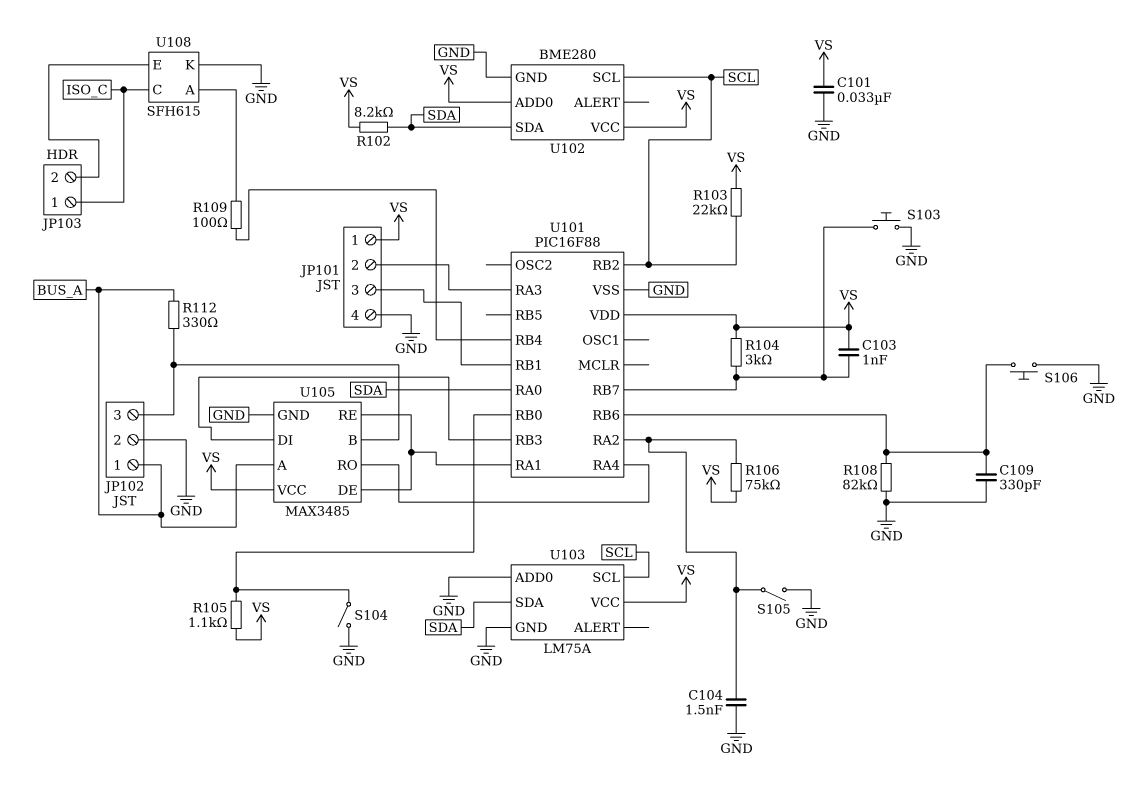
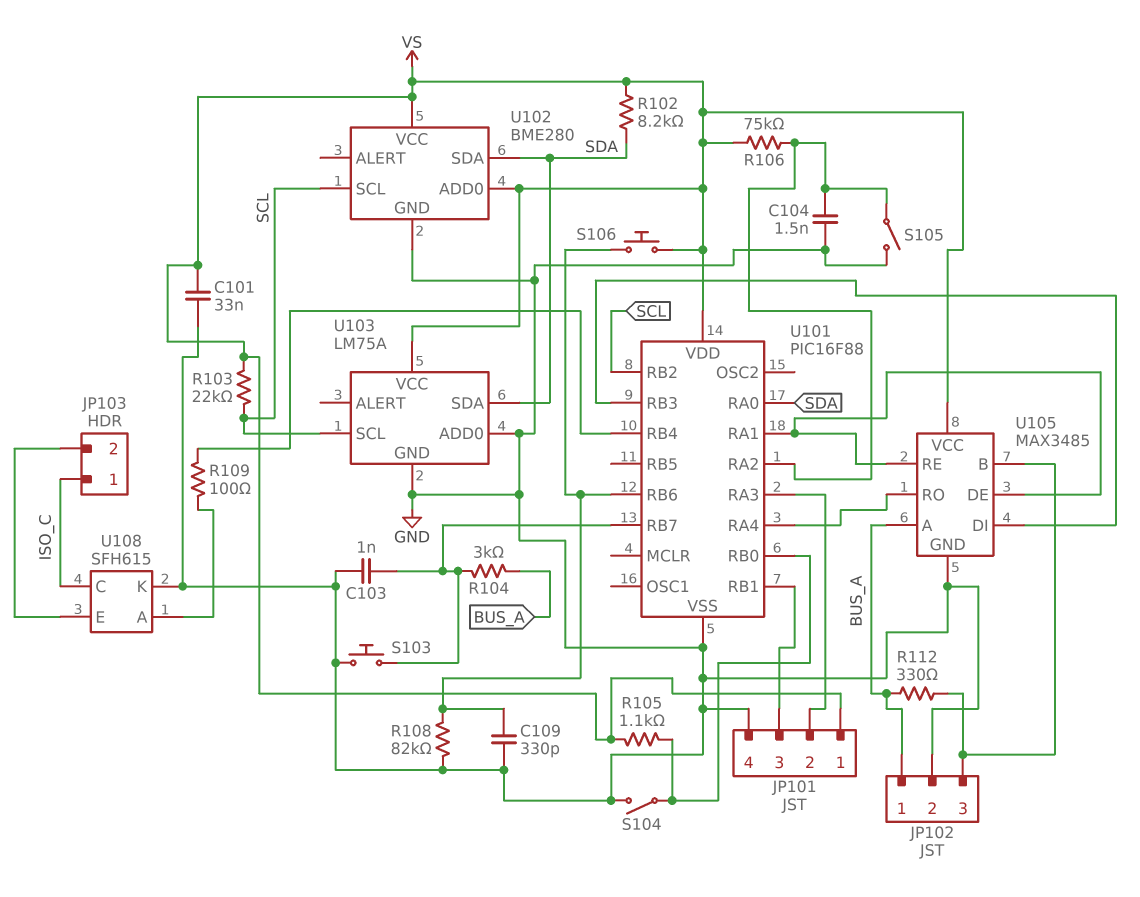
C103: 1nF (U101/RB7, VS) -> 1nF (GND, U101/RB7)
R104: 3k (U101/RB7, VS) -> 3k (BUS_A, U101/RB7)
S106: button (GND, U101/RB6) -> button (U101/RB6, VS)

